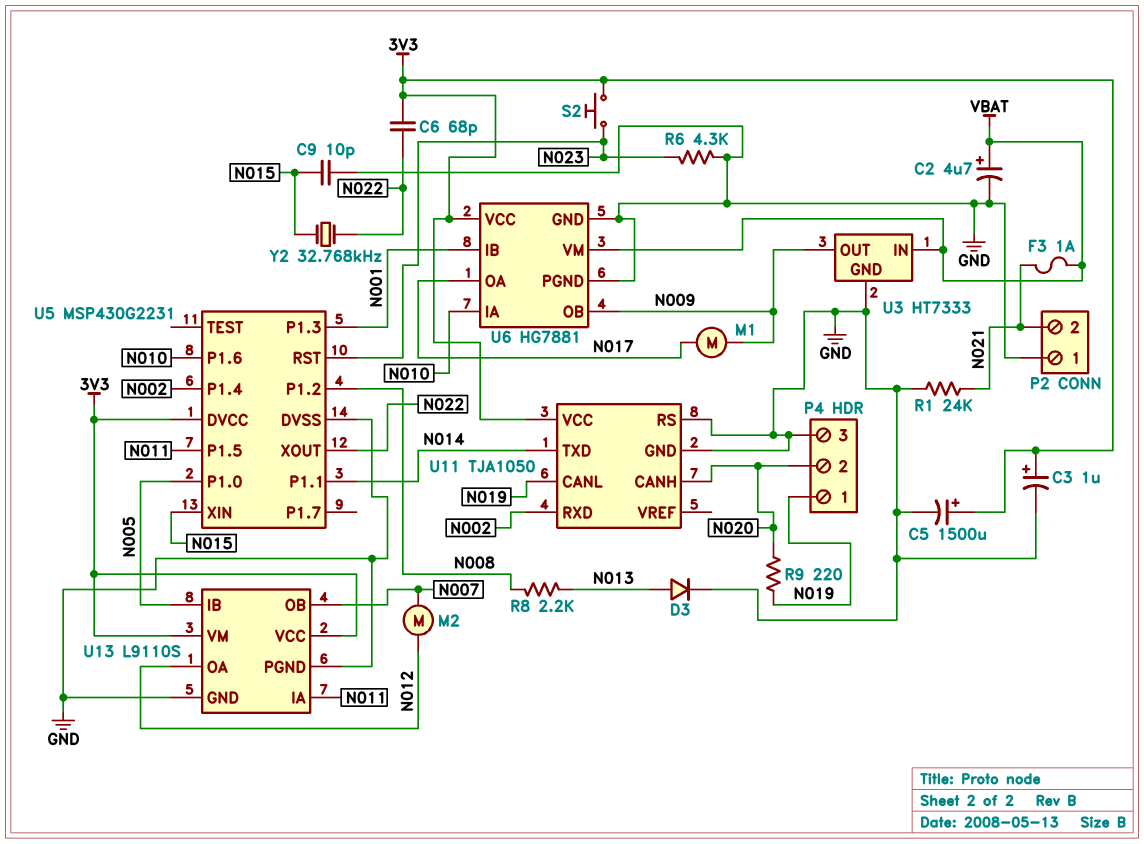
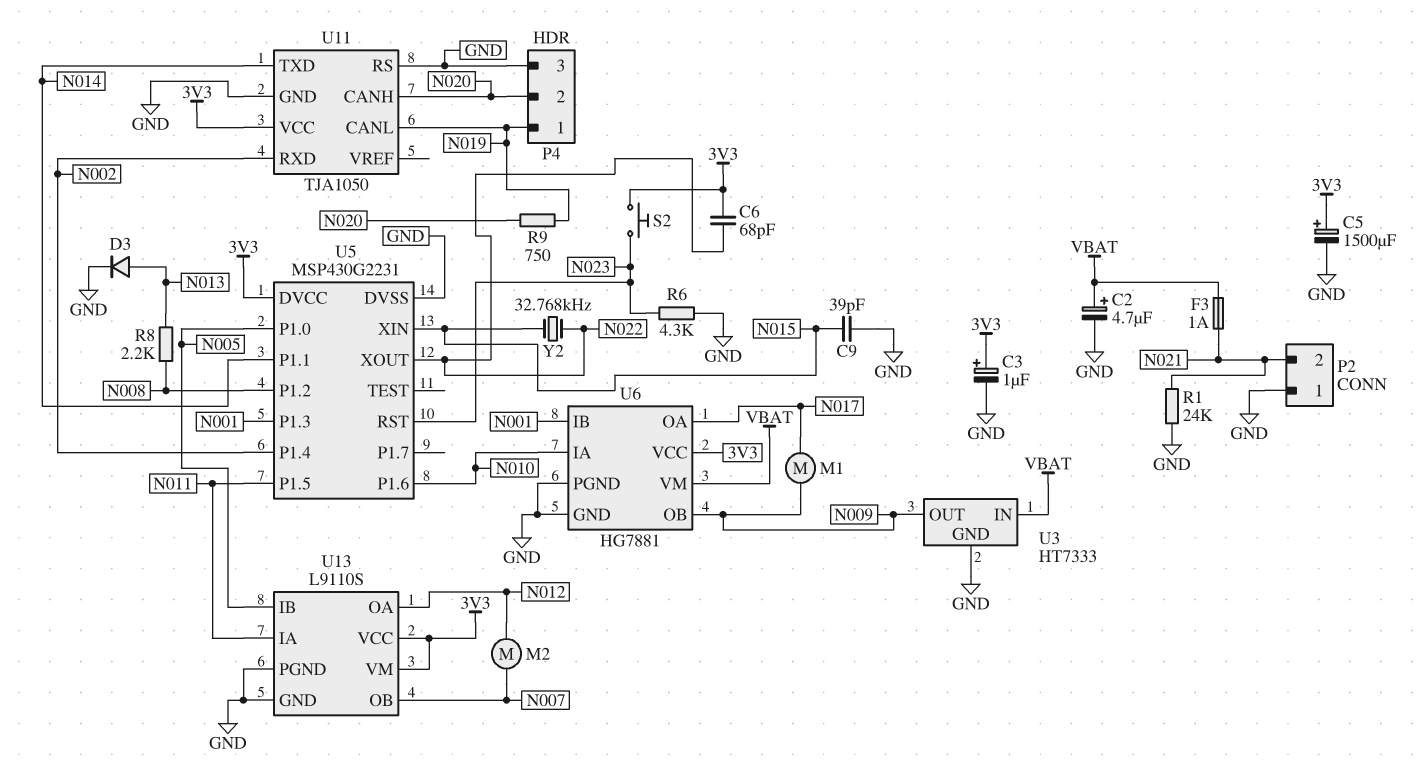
C9: 10pF (GND, N015) -> 39pF (GND, N015)
R9: 220 (N019, N020) -> 750 (N019, N020)

